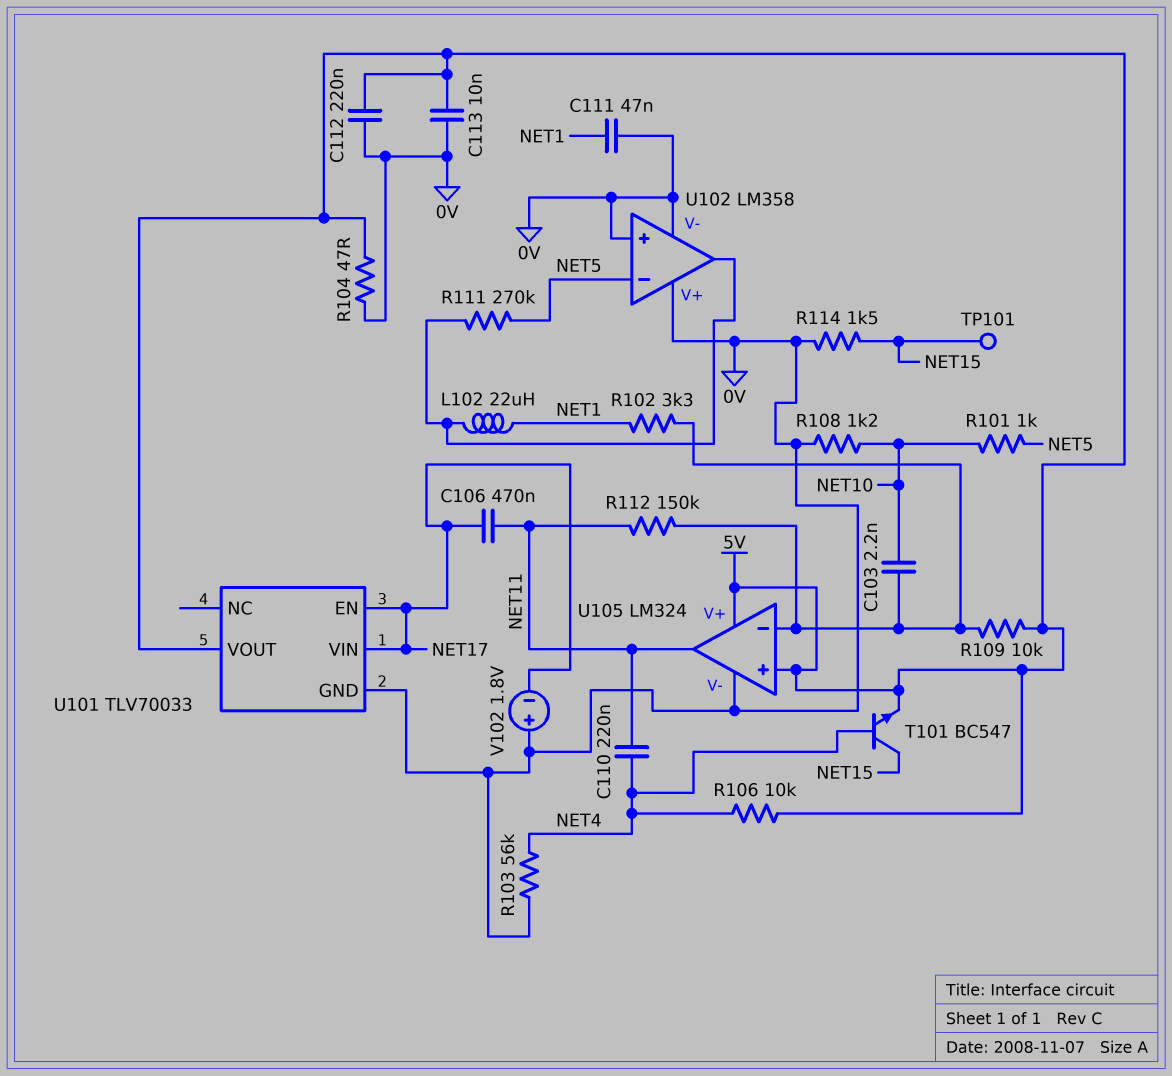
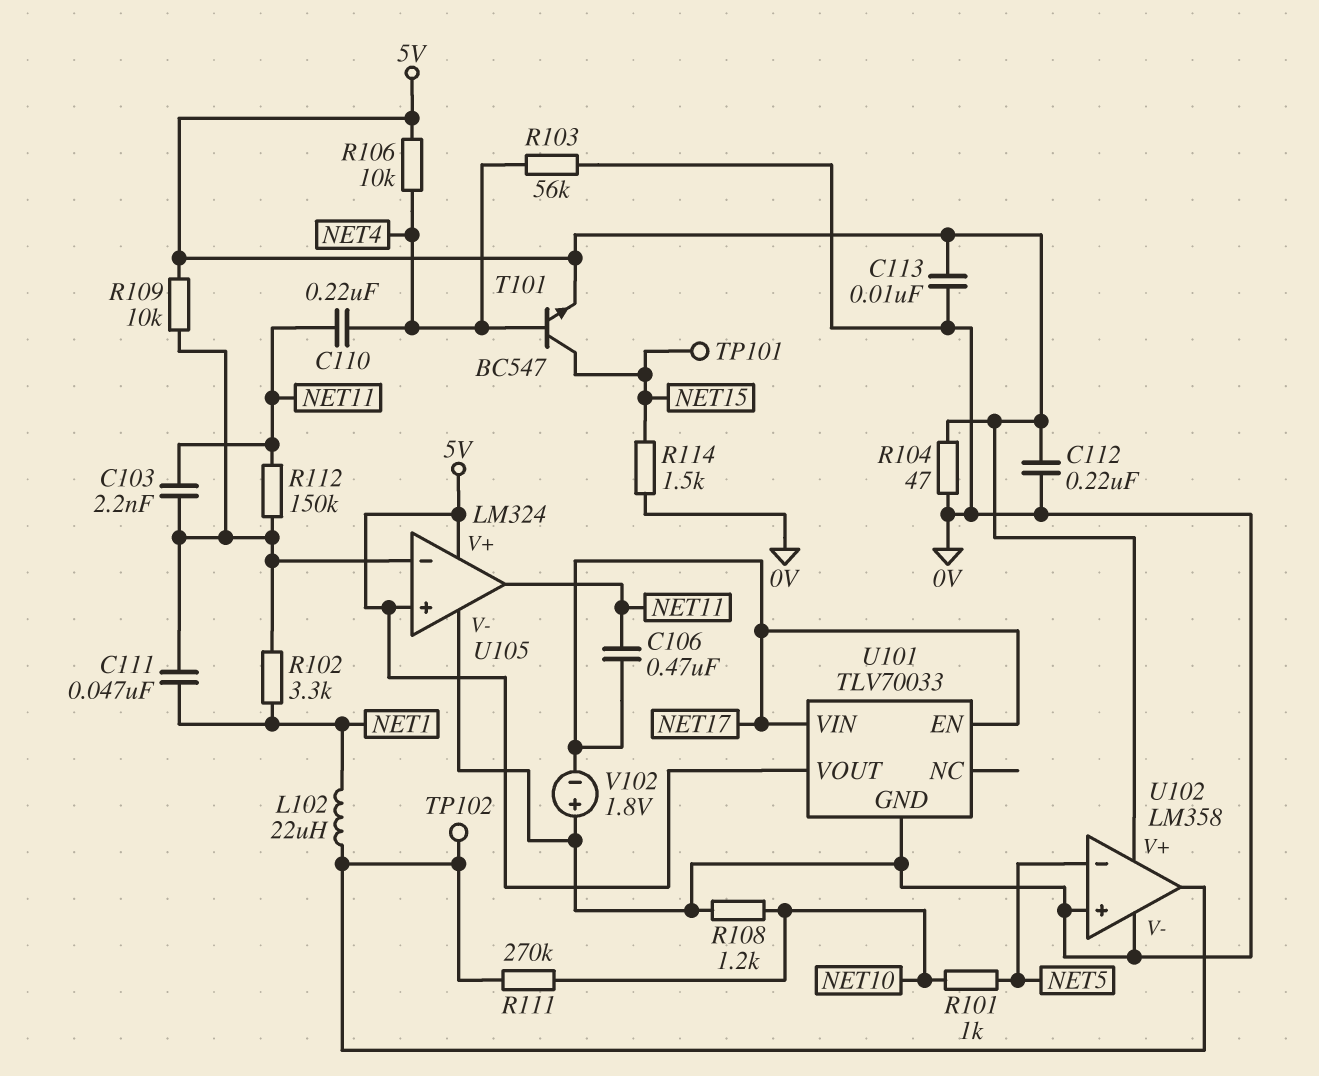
C103: 2.2nF (NET10, U105/in-) -> 2.2nF (NET11, U105/in-)
C111: 47nF (0V, NET1) -> 47nF (NET1, U105/in-)
R111: 270k (NET5, U102/out) -> 270k (NET10, U102/out)
TP102: none -> test point (U102/out)
U102 pin V+: 0V -> 5V

